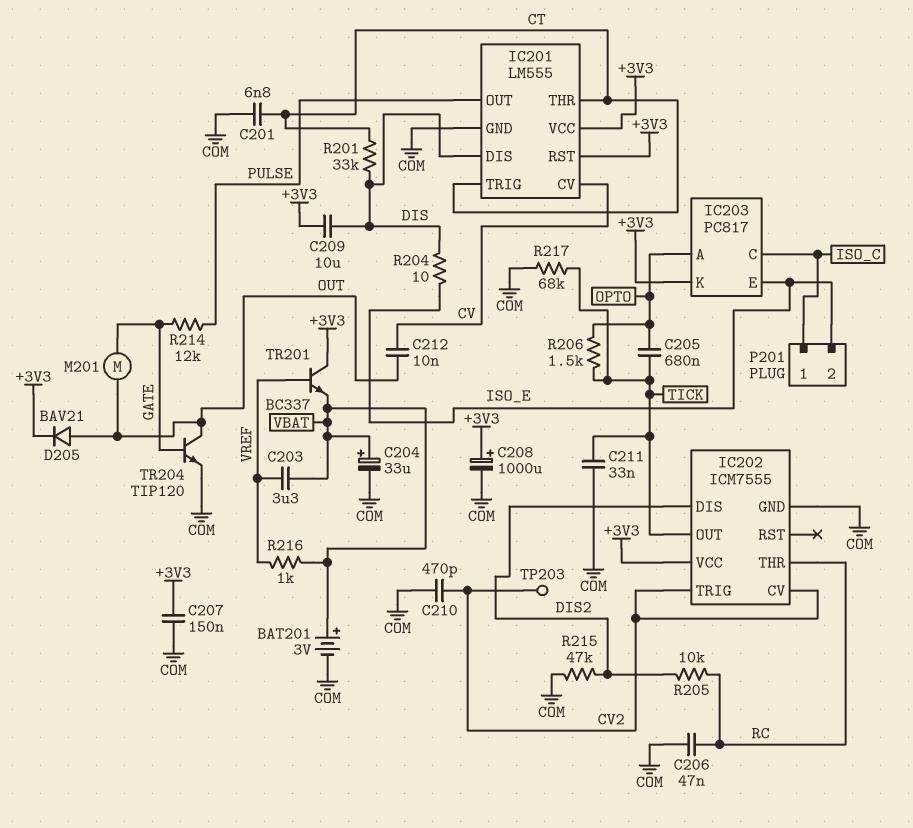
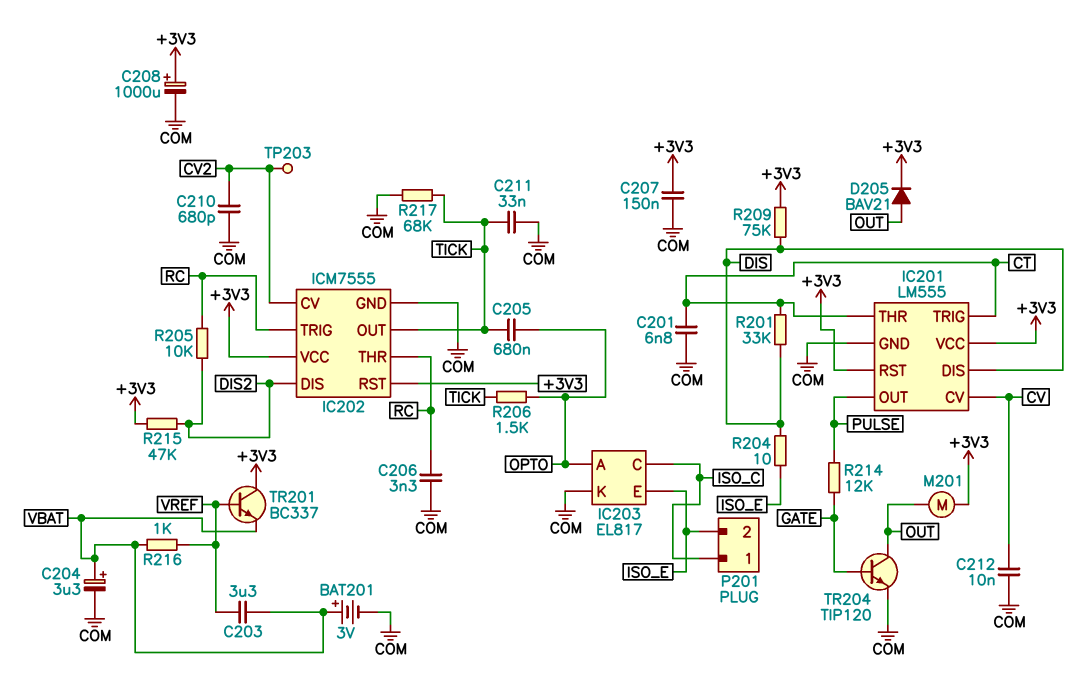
C204: 33uF (plus VBAT, minus COM) -> 3.3uF (plus VBAT, minus COM)
C206: 47nF (COM, RC) -> 3.3nF (COM, RC)
C209: 10uF (+3V3, DIS) -> none
C210: 470pF (COM, CV2) -> 680pF (COM, CV2)
C212: 10nF (CV, OUT) -> 10nF (COM, CV)
IC202 pin RST: none -> +3V3
IC202 pin TRIG: CV2 -> RC
IC203: PC817 -> EL817
IC203 pin K: +3V3 -> COM
M201: motor (GATE, OUT) -> motor (+3V3, OUT)
R209: none -> 75k (+3V3, DIS)
R215: 47k (COM, DIS2) -> 47k (+3V3, DIS2)

